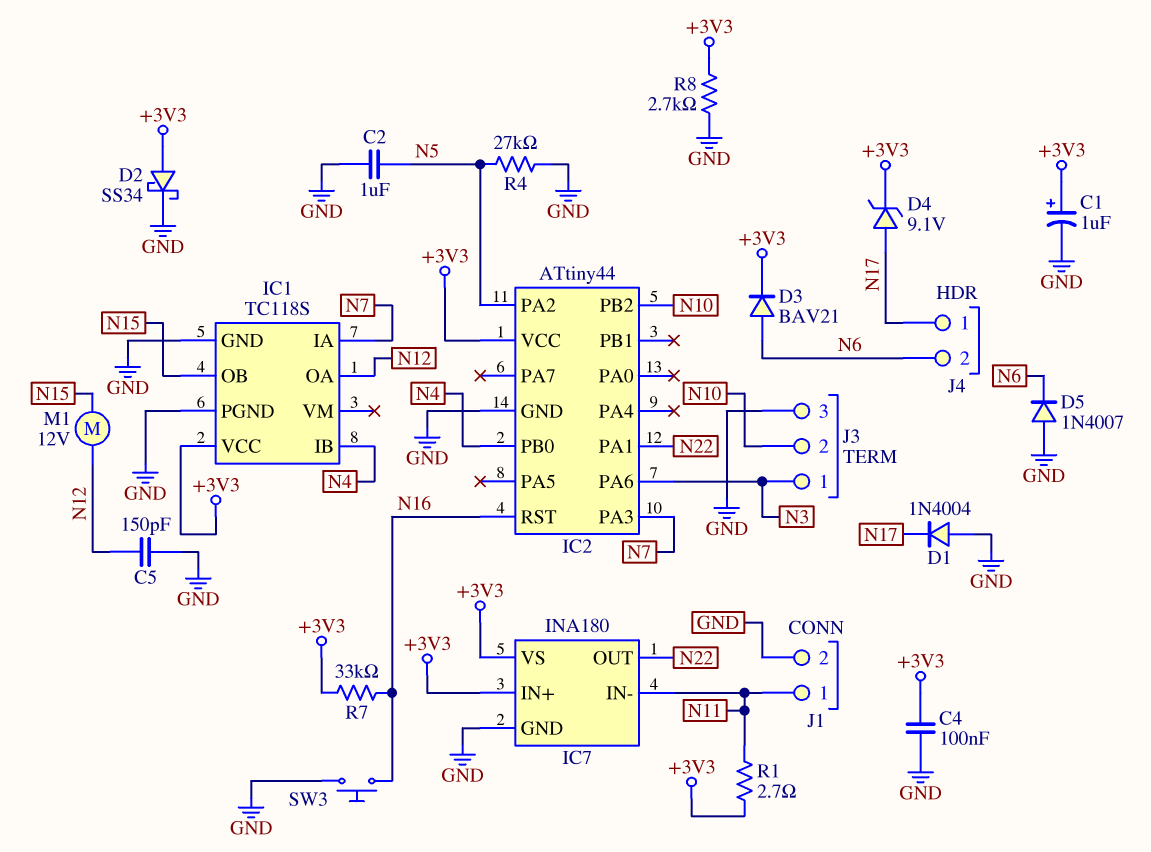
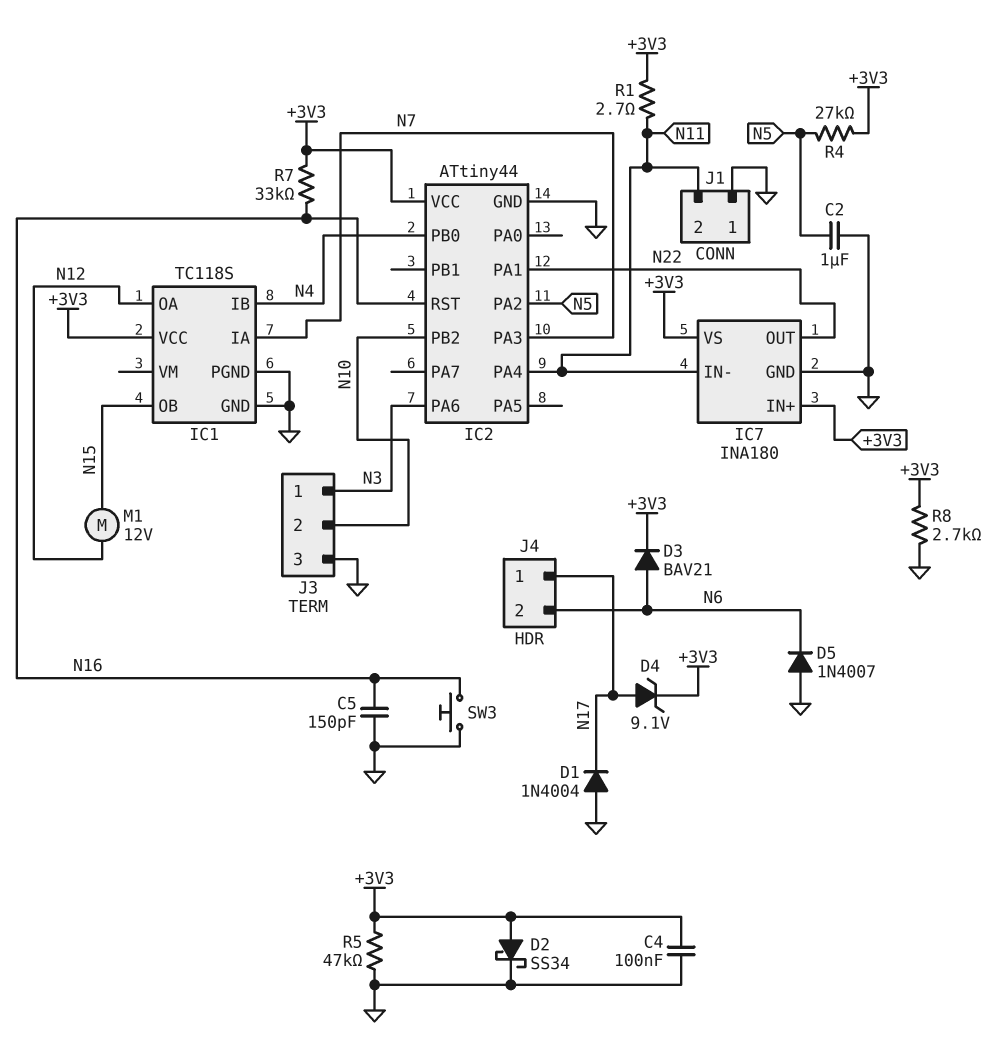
C1: 1uF (plus +3V3, minus GND) -> none
C5: 150pF (GND, N12) -> 150pF (GND, N16)
IC2 pin PA4: none -> N11
J1 pin 1: N11 -> GND
J1 pin 2: GND -> N11
R4: 27k (GND, N5) -> 27k (+3V3, N5)
R5: none -> 47k (+3V3, GND)

